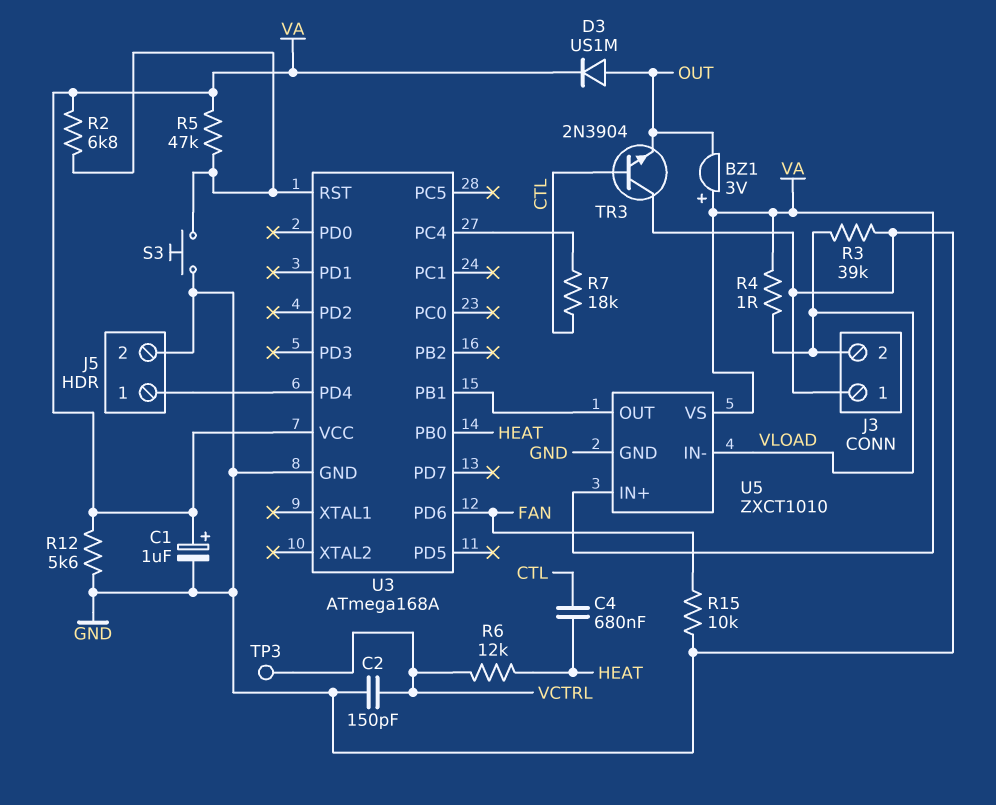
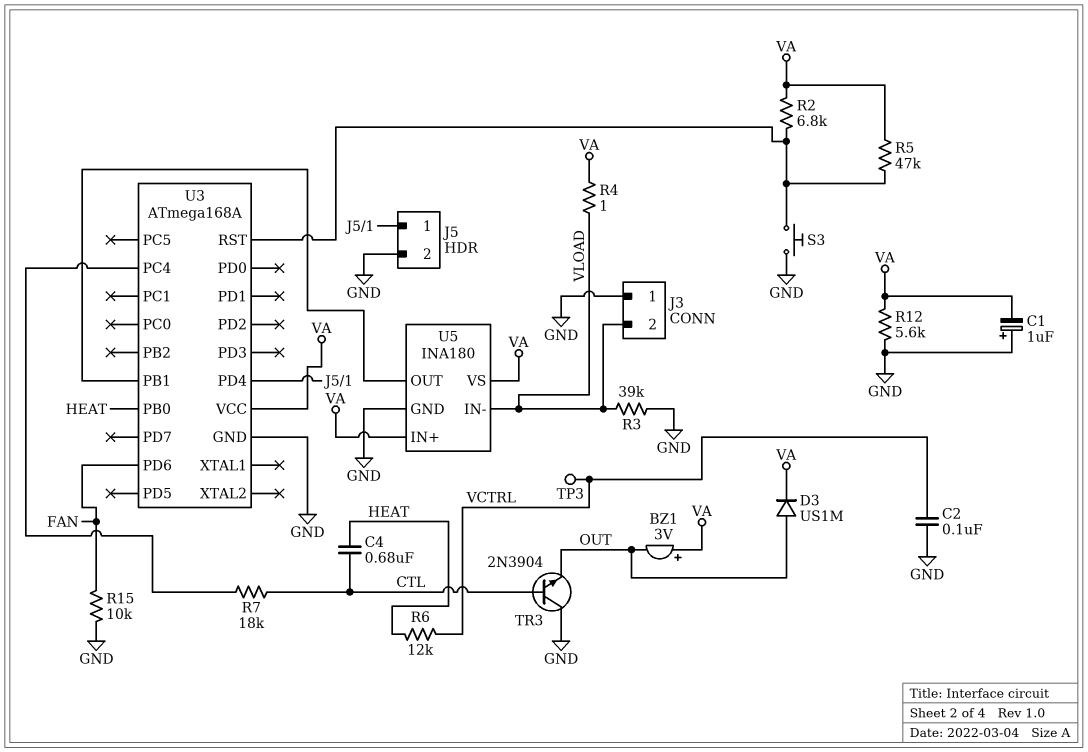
C1: 1uF (plus VA, minus GND) -> 1uF (plus GND, minus VA)
C2: 150pF (GND, VCTRL) -> 100nF (GND, VCTRL)
U5: ZXCT1010 -> INA180

